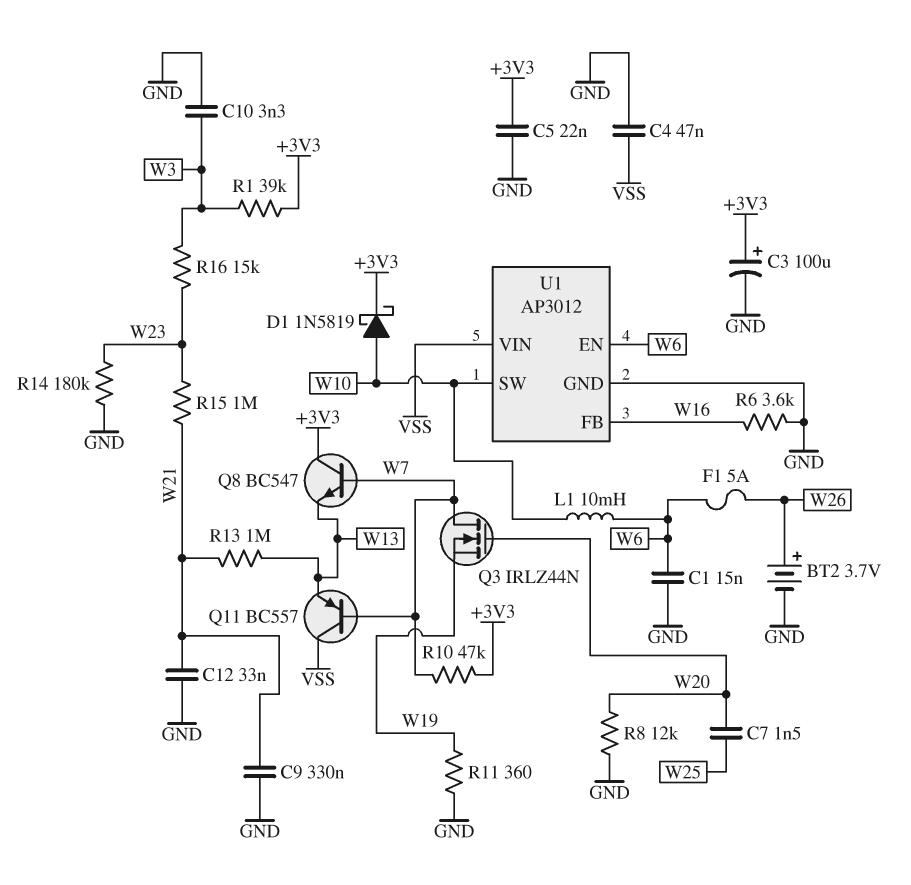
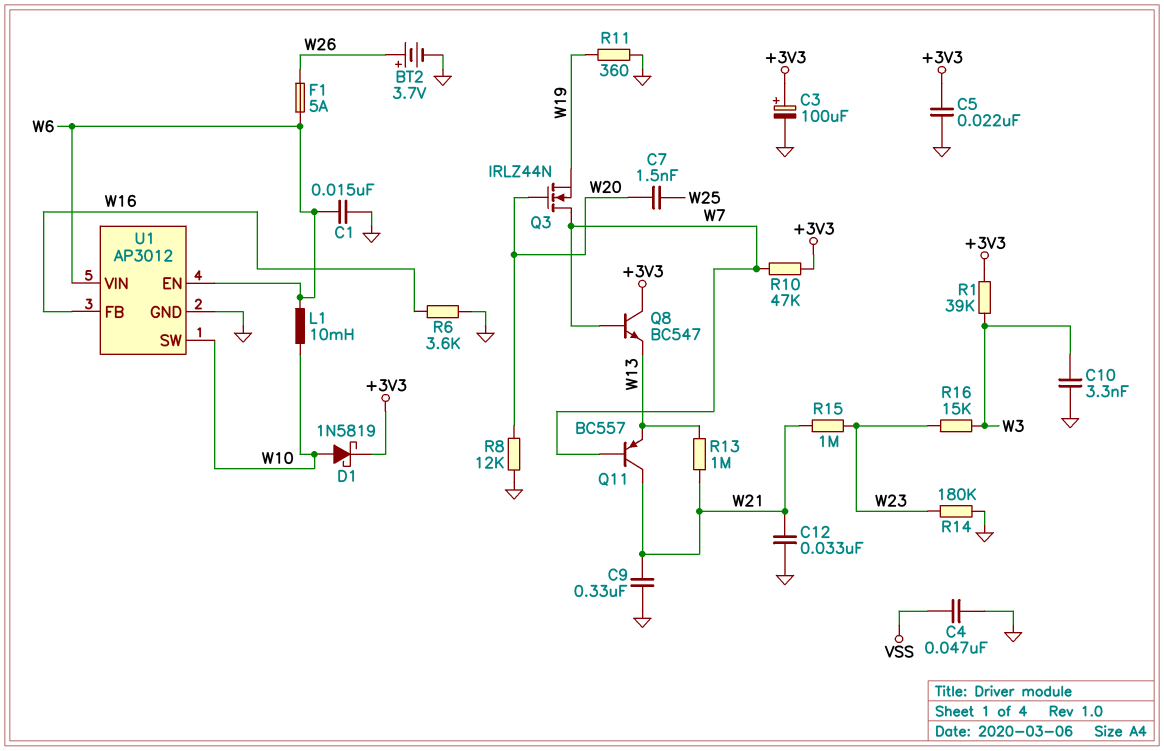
Q11: PNP BC557 (B W7, C VSS, E W13) -> PNP BC557 (B W7, C W21, E W13)
U1 pin VIN: VSS -> W6

